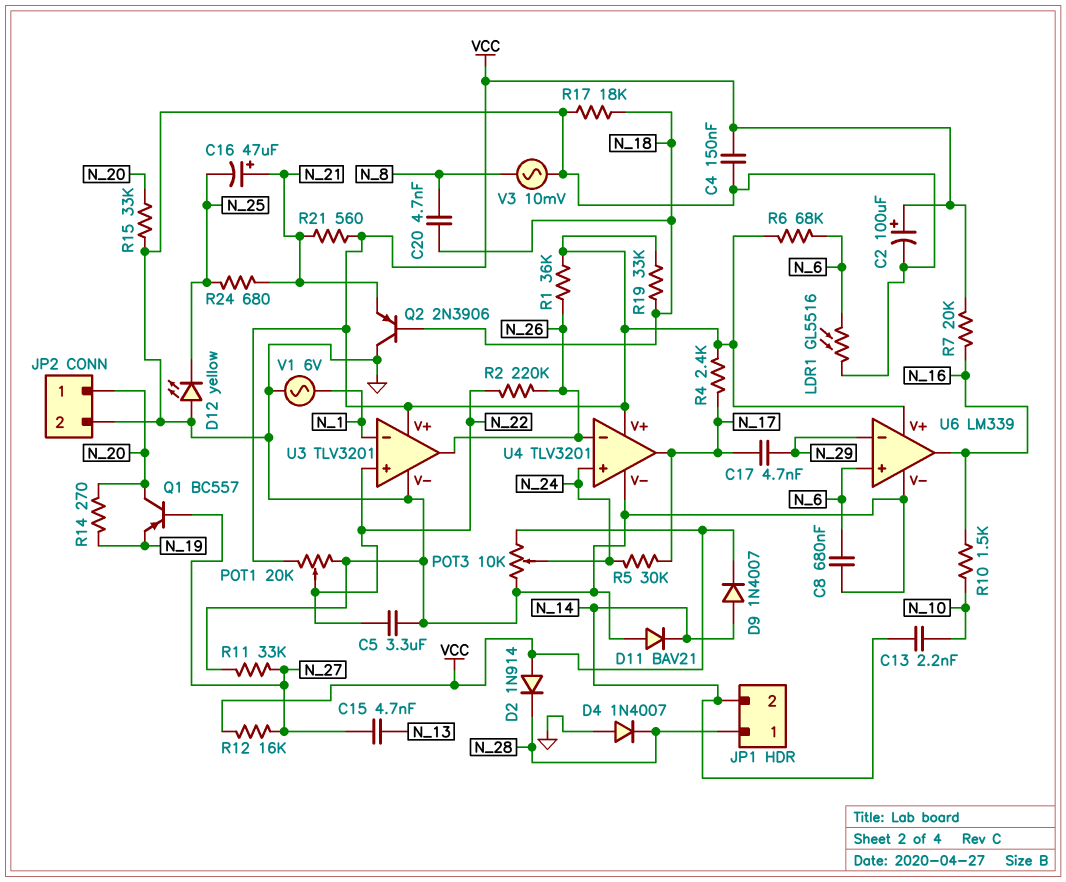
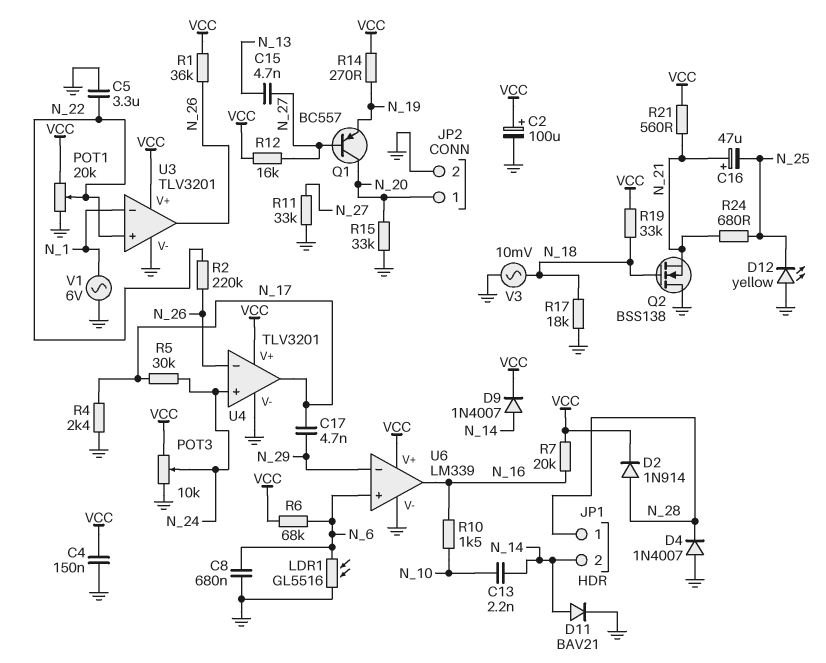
C20: 4.7nF (N_8, N_18) -> none
D2: diode 1N914 (A VCC, K N_28) -> diode 1N914 (A N_28, K VCC)
D11: diode BAV21 (A GND, K N_14) -> diode BAV21 (A N_14, K GND)
Q2: PNP 2N3906 (B N_18, C GND, E N_21) -> NMOS BSS138 (G N_18, D GND, S N_21)
R4: 2.4k (N_17, VCC) -> 2.4k (GND, N_17)
R14: 270 (N_19, N_20) -> 270 (N_19, VCC)
V3: AC 10mV (GND, N_8) -> AC 10mV (GND, N_18)

